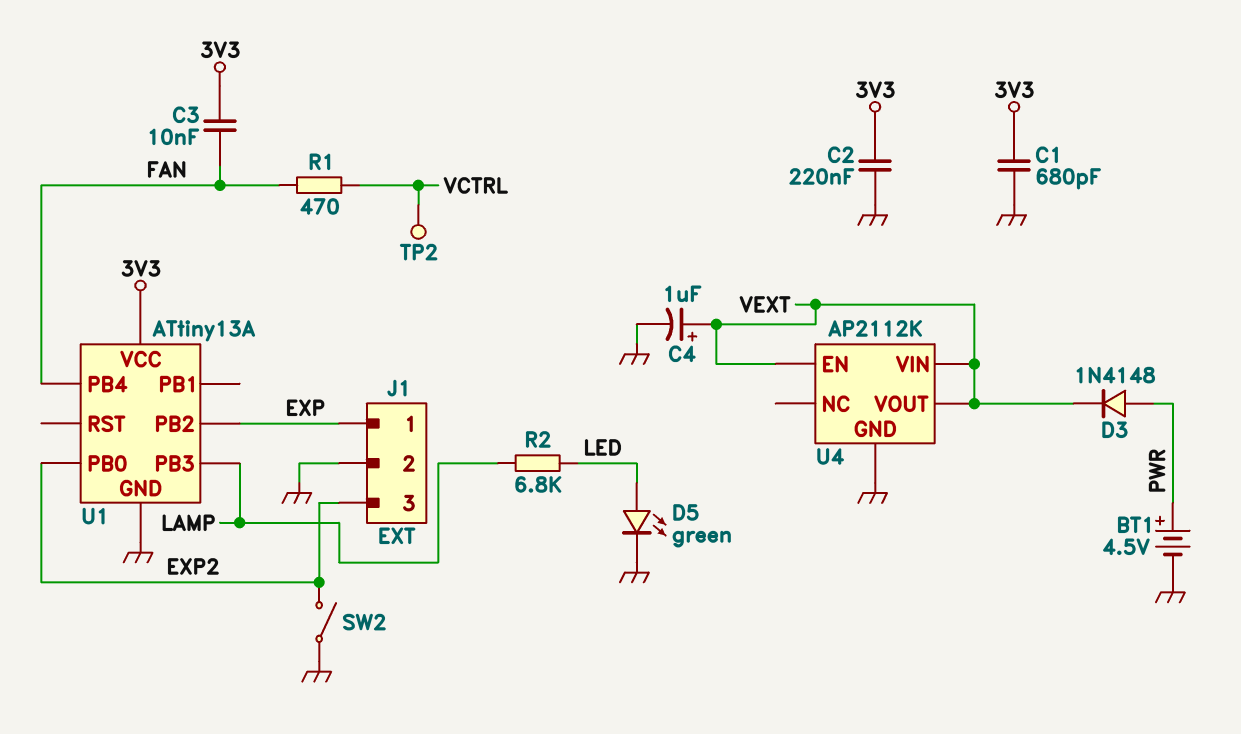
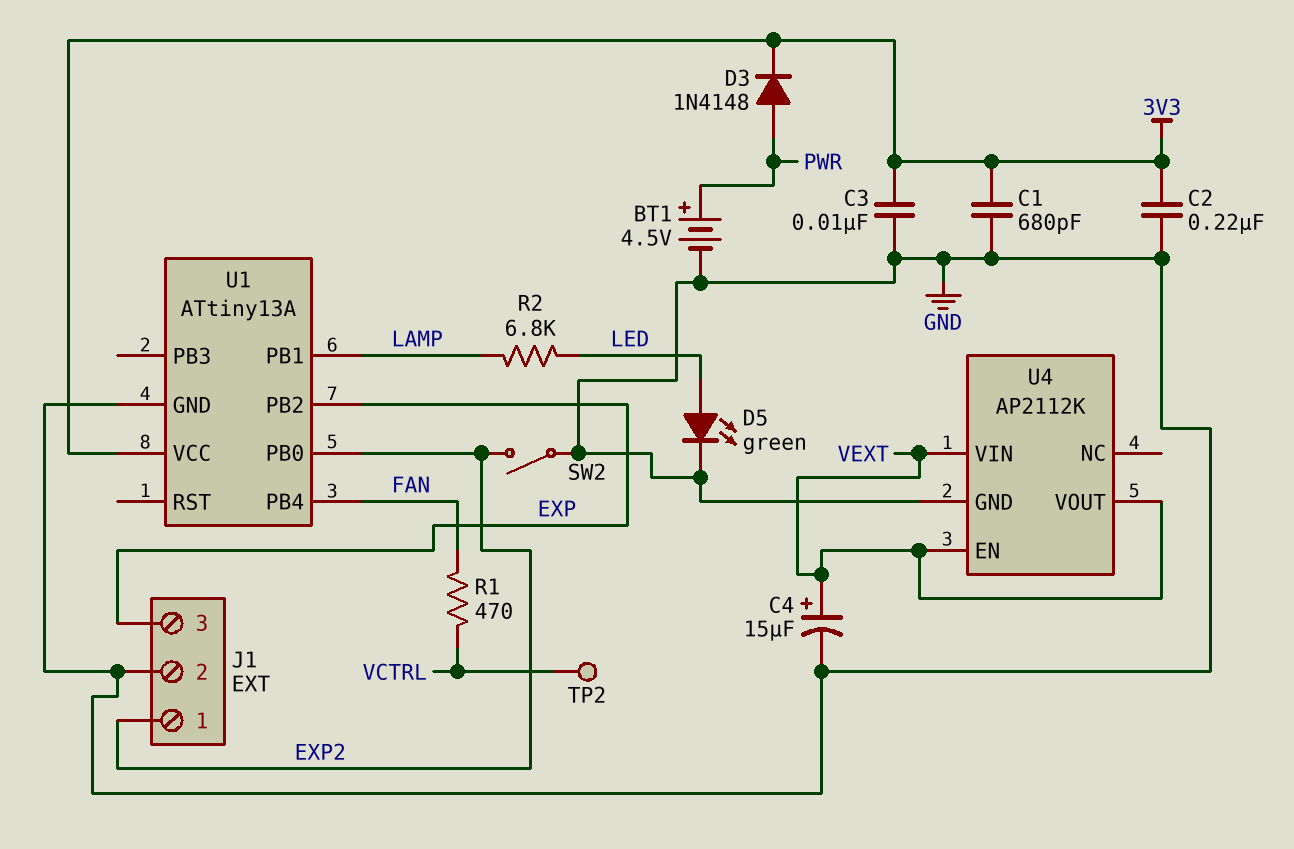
C3: 10nF (3V3, FAN) -> 10nF (3V3, GND)
C4: 1uF (plus VEXT, minus GND) -> 15uF (plus VEXT, minus GND)
D3: diode 1N4148 (A PWR, K VEXT) -> diode 1N4148 (A PWR, K 3V3)
J1 pin 1: EXP -> EXP2
J1 pin 3: EXP2 -> EXP
U1 pin PB1: none -> LAMP
U1 pin PB3: LAMP -> none

